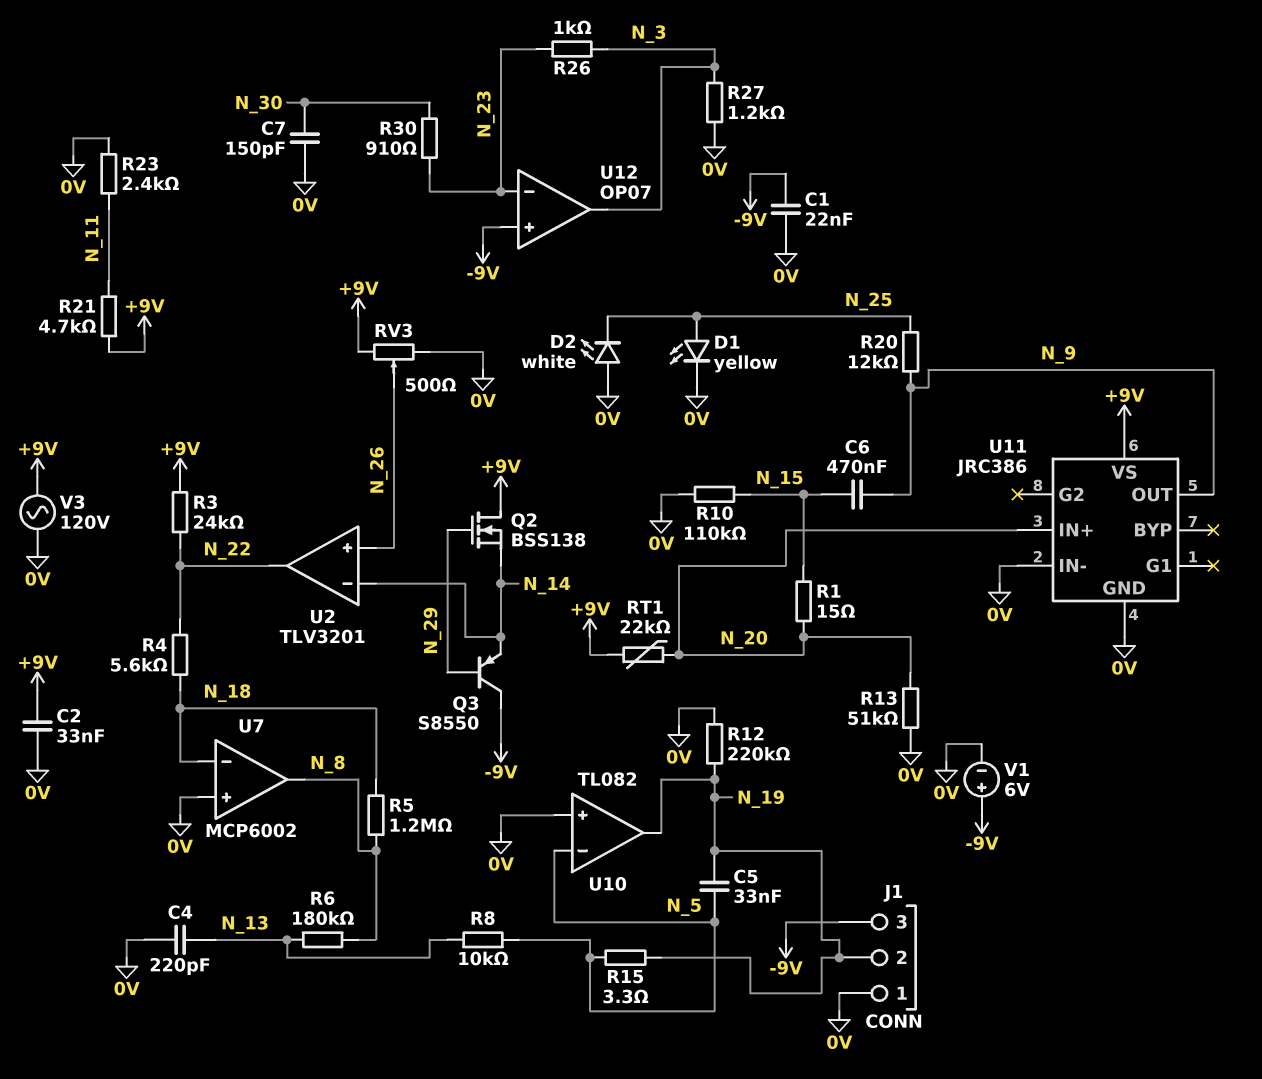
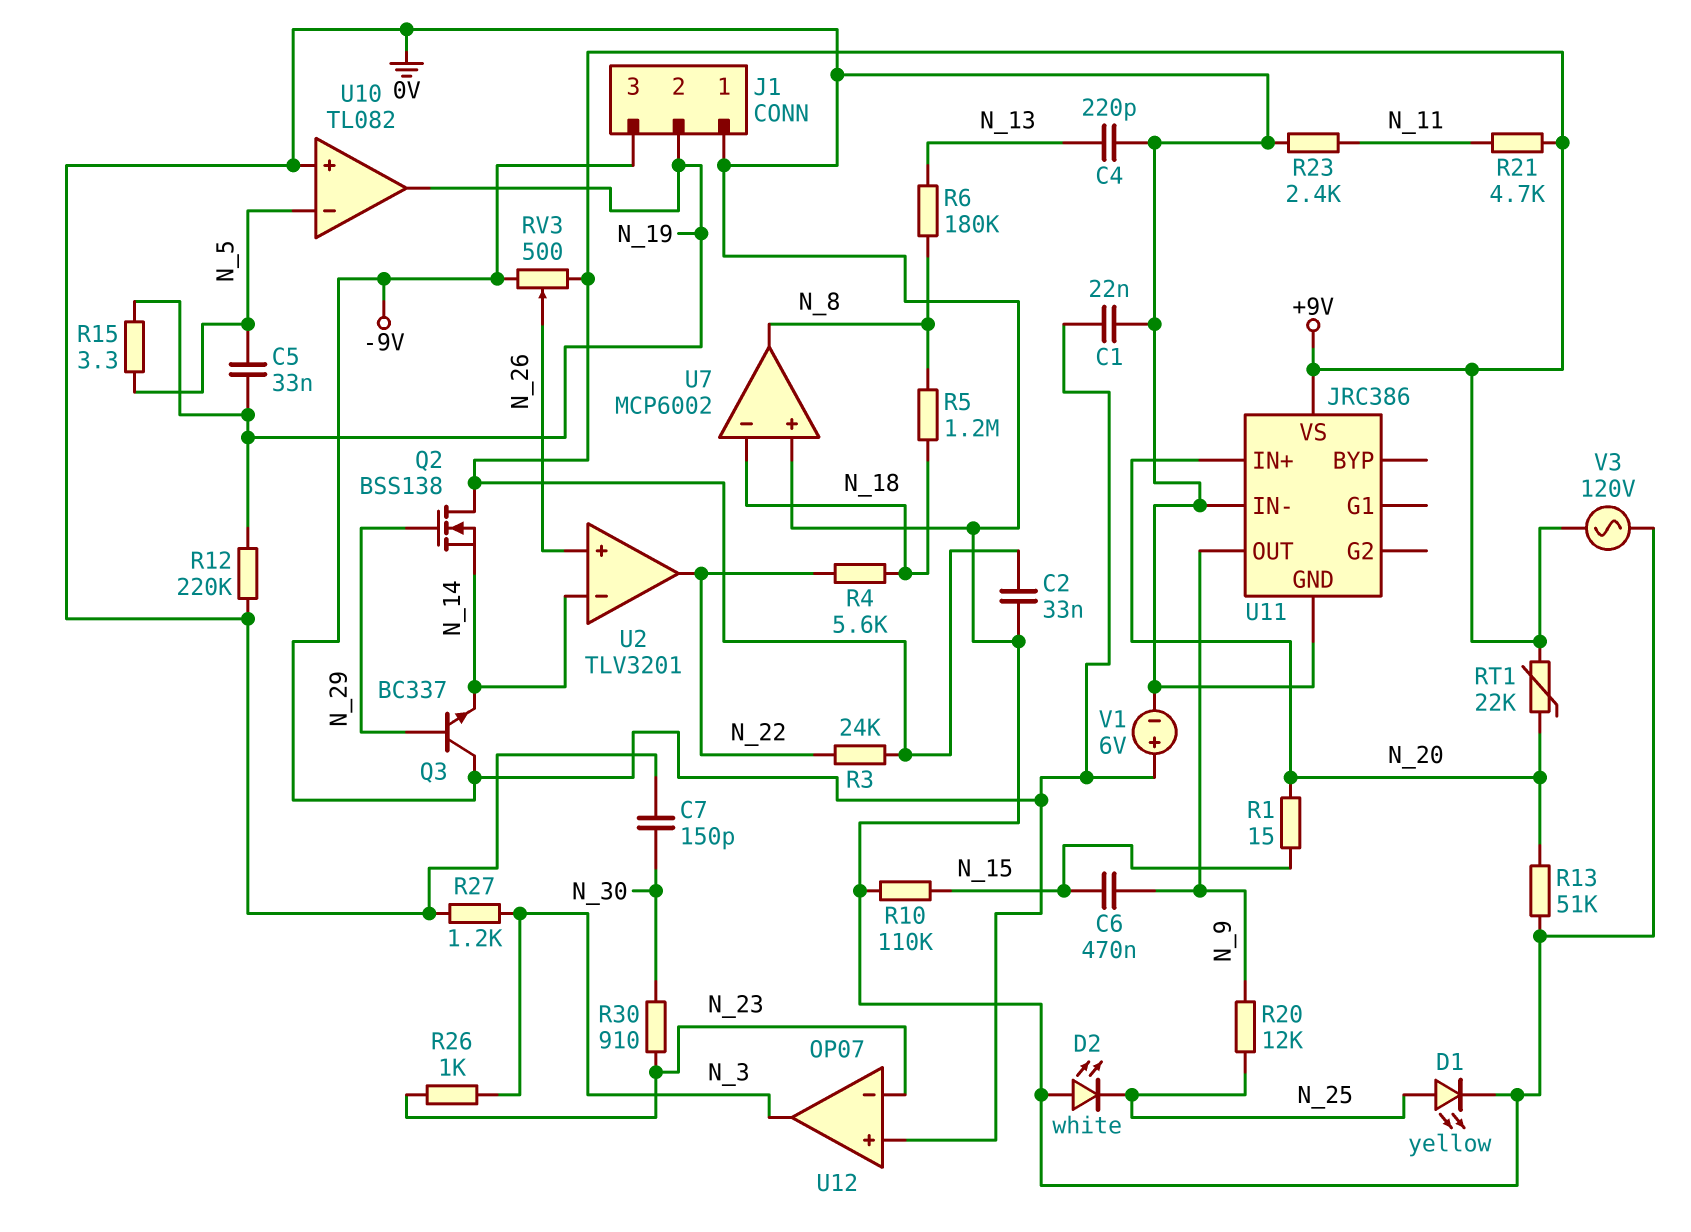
Q3: PNP S8550 (B N_29, C -9V, E N_14) -> NPN BC337 (B N_29, C -9V, E N_14)
R8: 10k (N_5, N_13) -> none
RV3: 500 (+9V, 0V, wiper N_26) -> 500 (+9V, -9V, wiper N_26)

